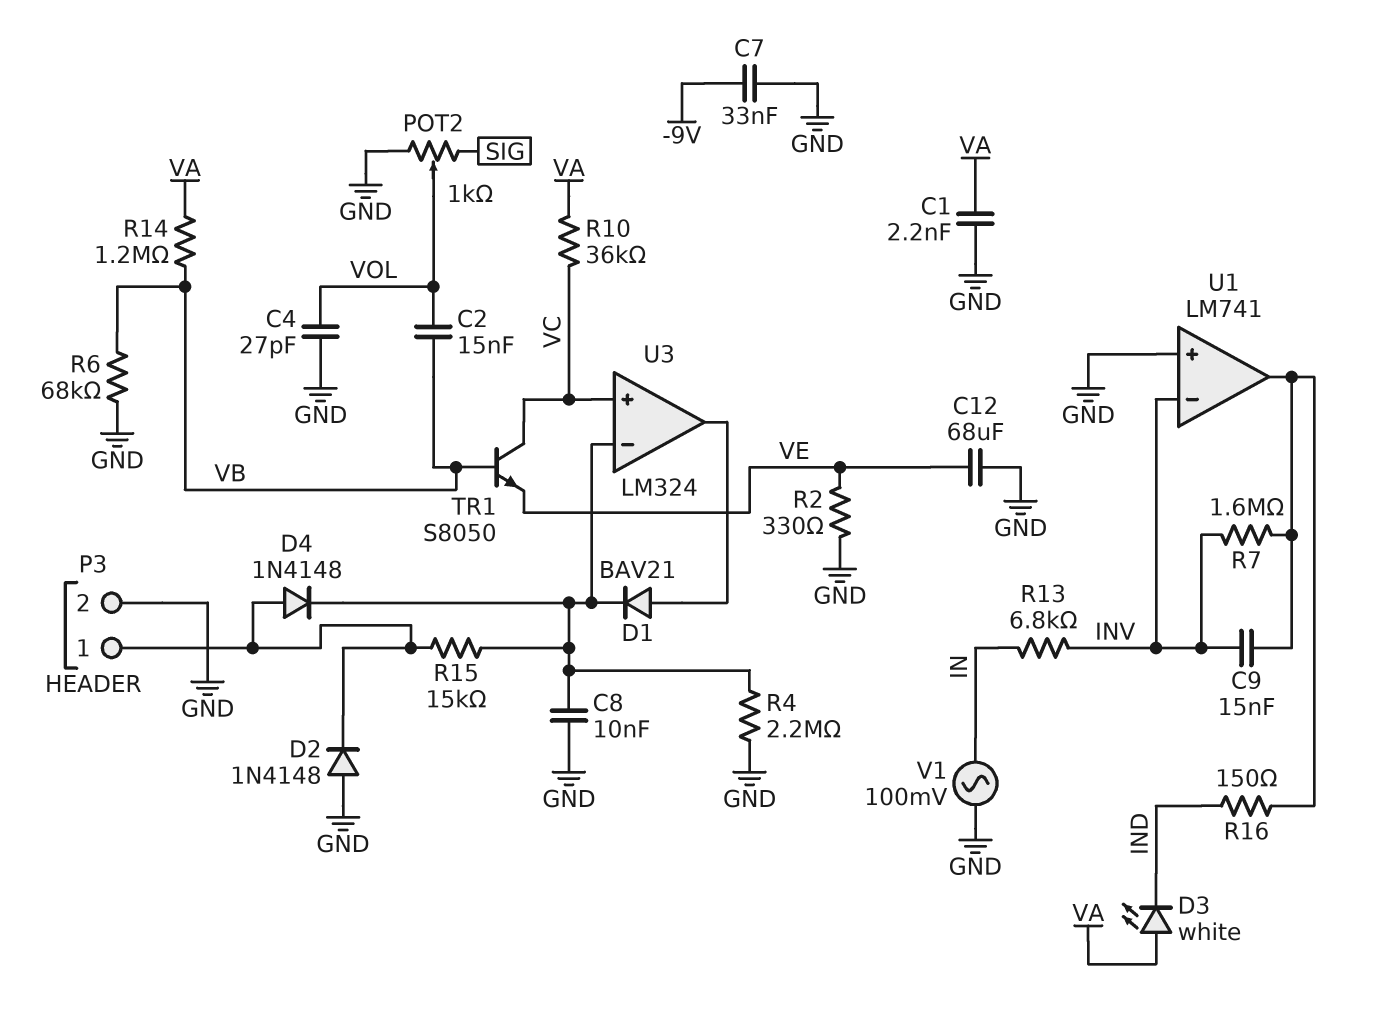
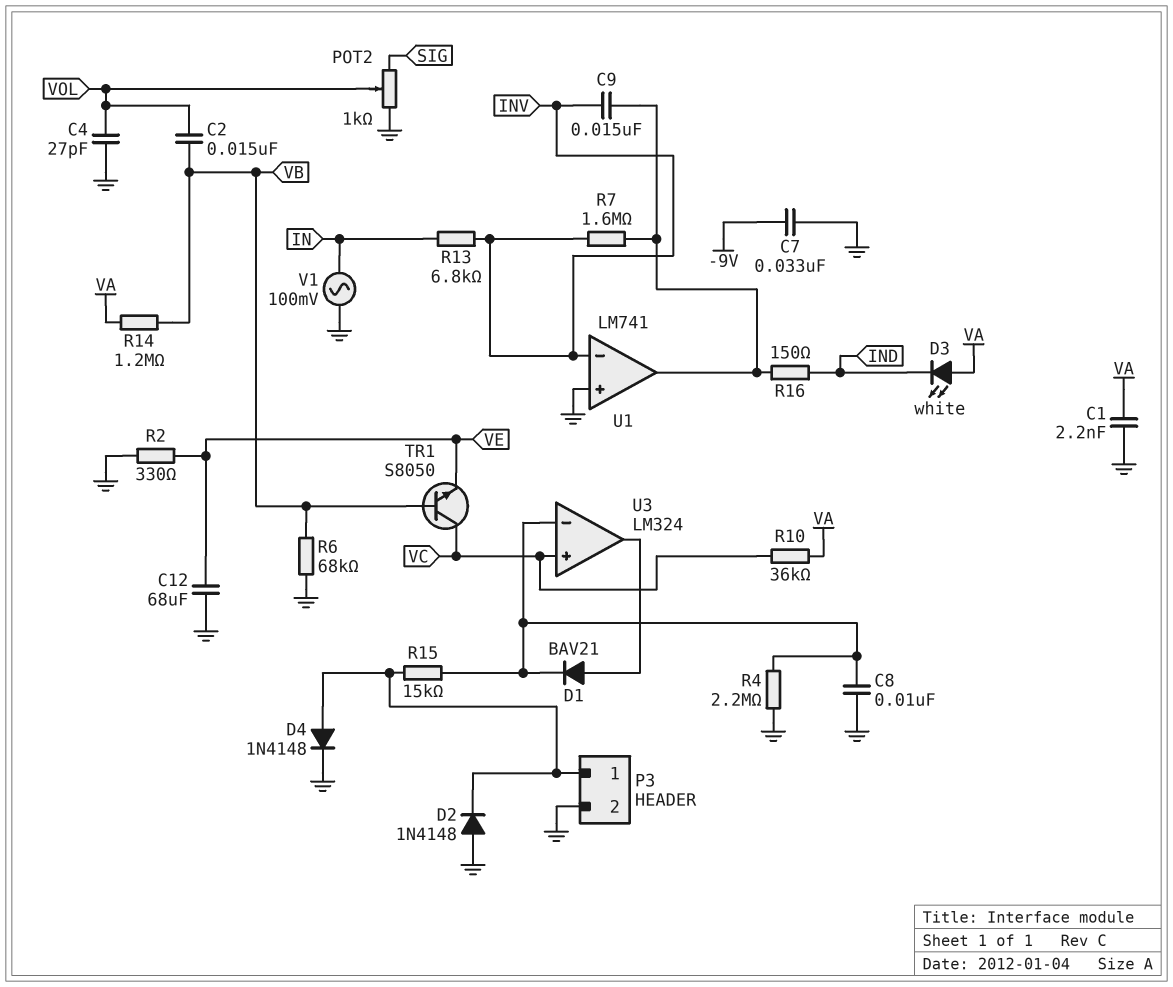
D4: diode 1N4148 (A P3/1, K U3/in-) -> diode 1N4148 (A P3/1, K GND)

